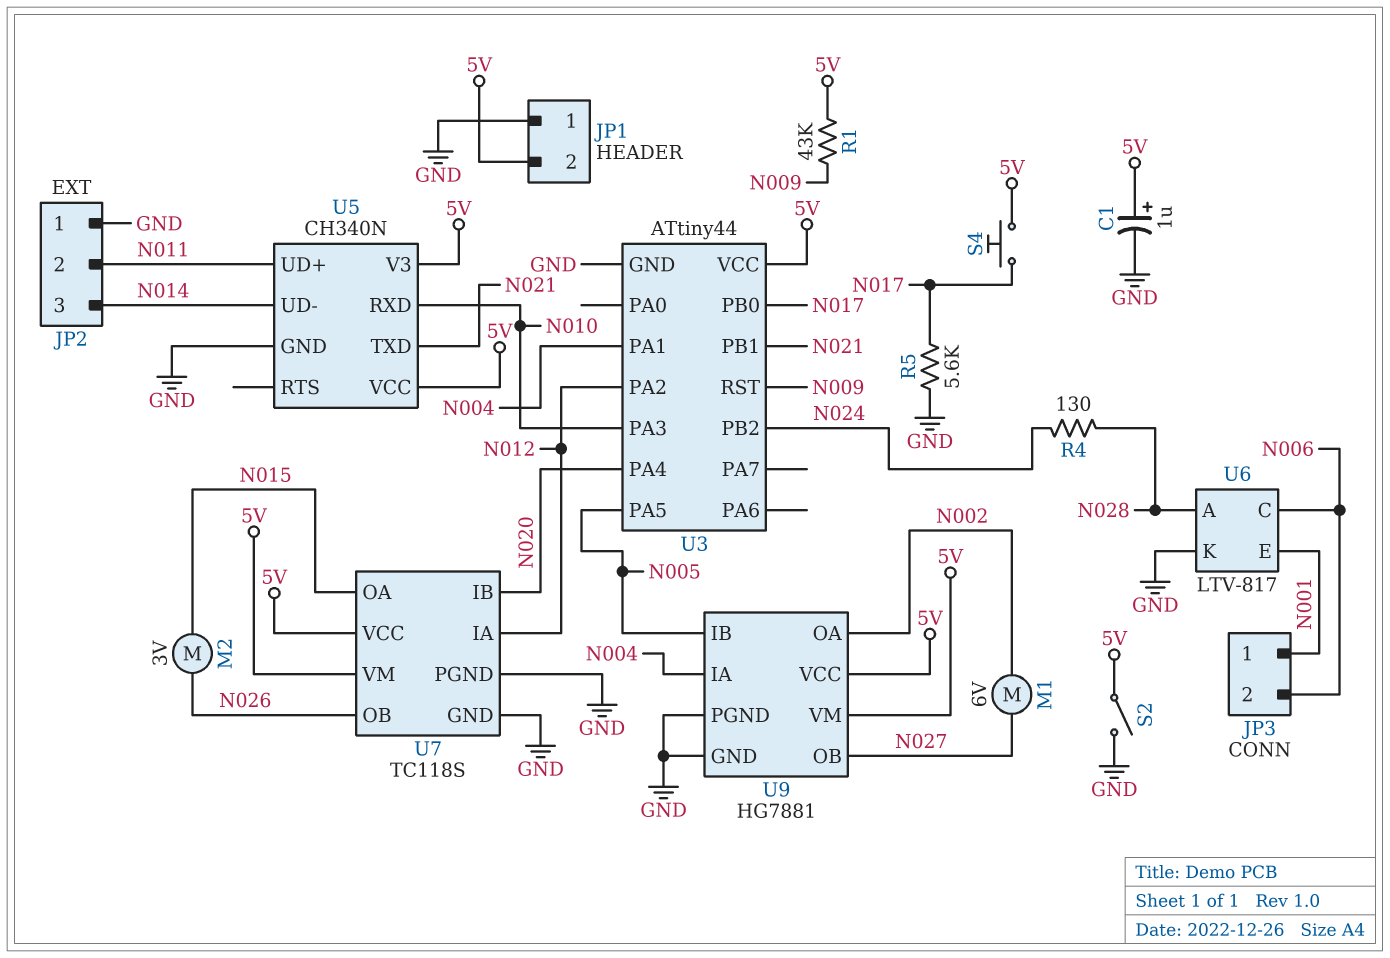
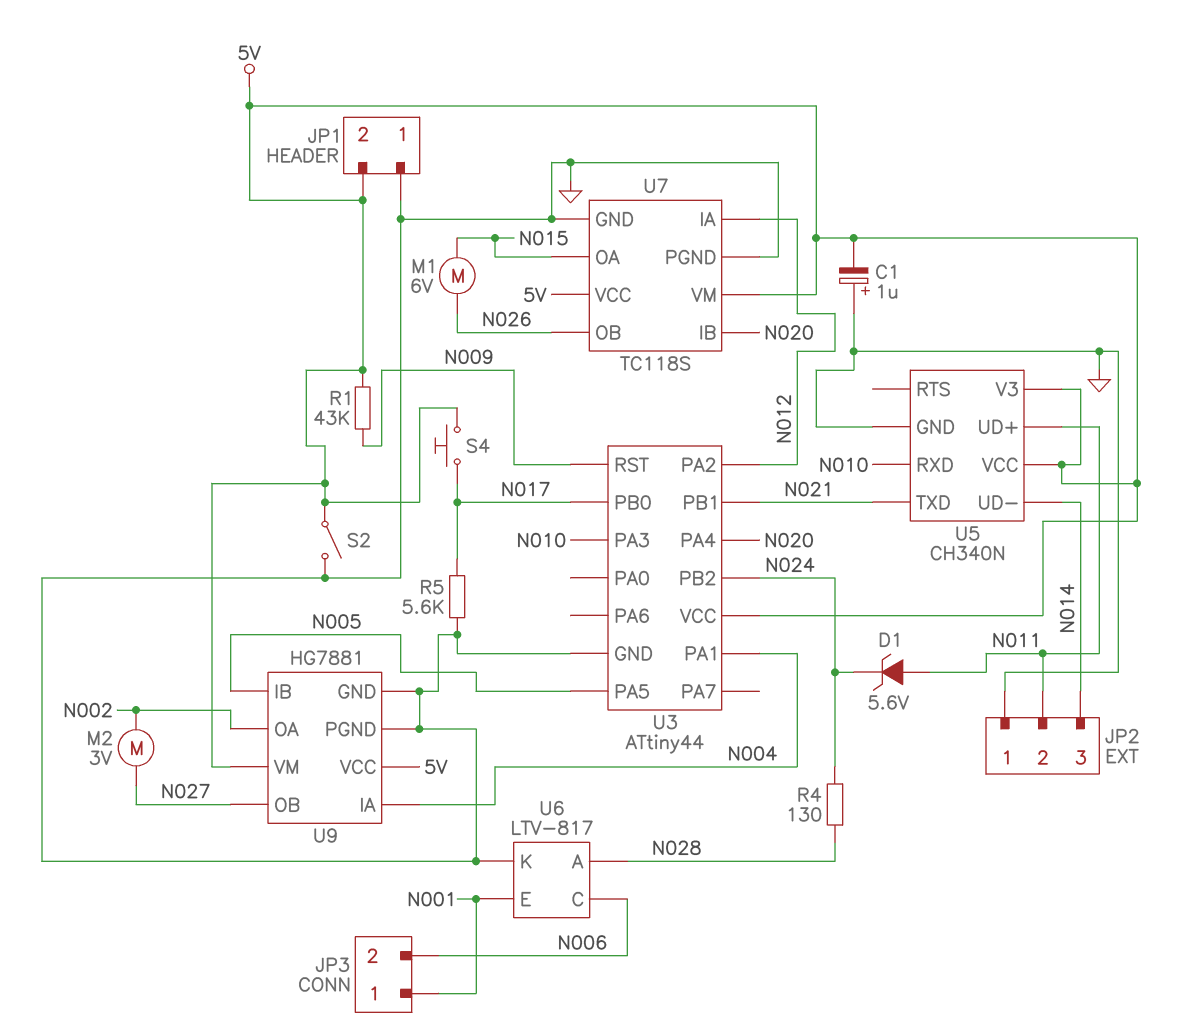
C1: 1uF (plus 5V, minus GND) -> 1uF (plus GND, minus 5V)
D1: none -> zener 5.6V (A N011, K N024)
M1: motor 6V (N002, N027) -> motor 6V (N015, N026)
M2: motor 3V (N015, N026) -> motor 3V (N002, N027)

